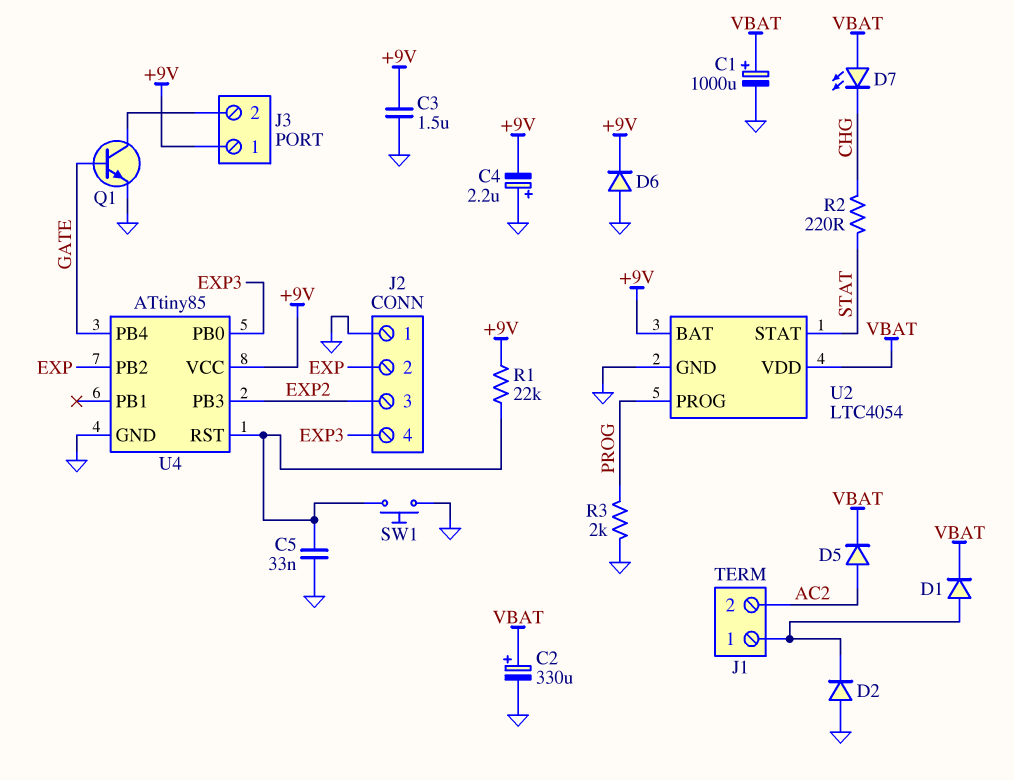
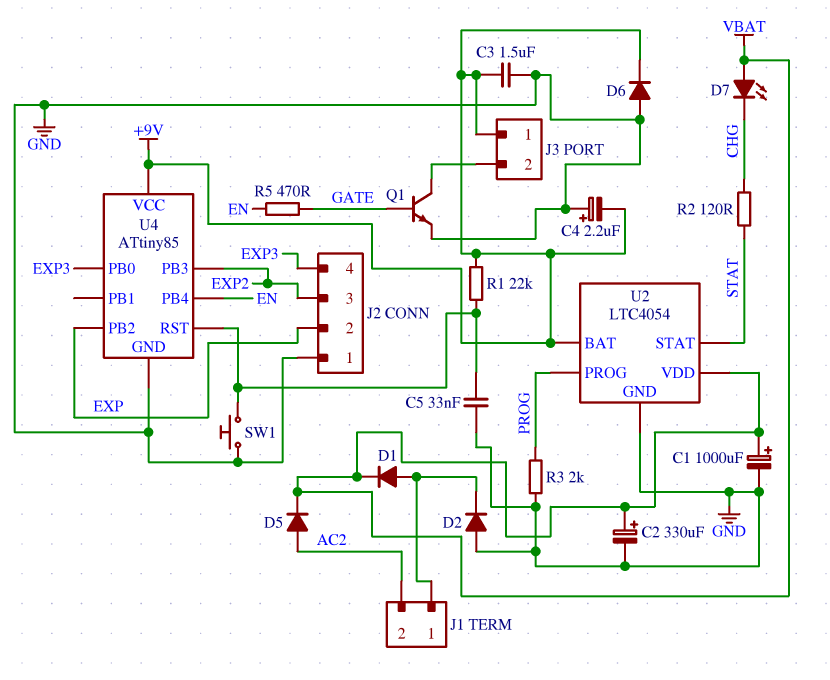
R2: 220 (CHG, STAT) -> 120 (CHG, STAT)
R5: none -> 470 (EN, GATE)
U4 pin PB4: GATE -> EN

